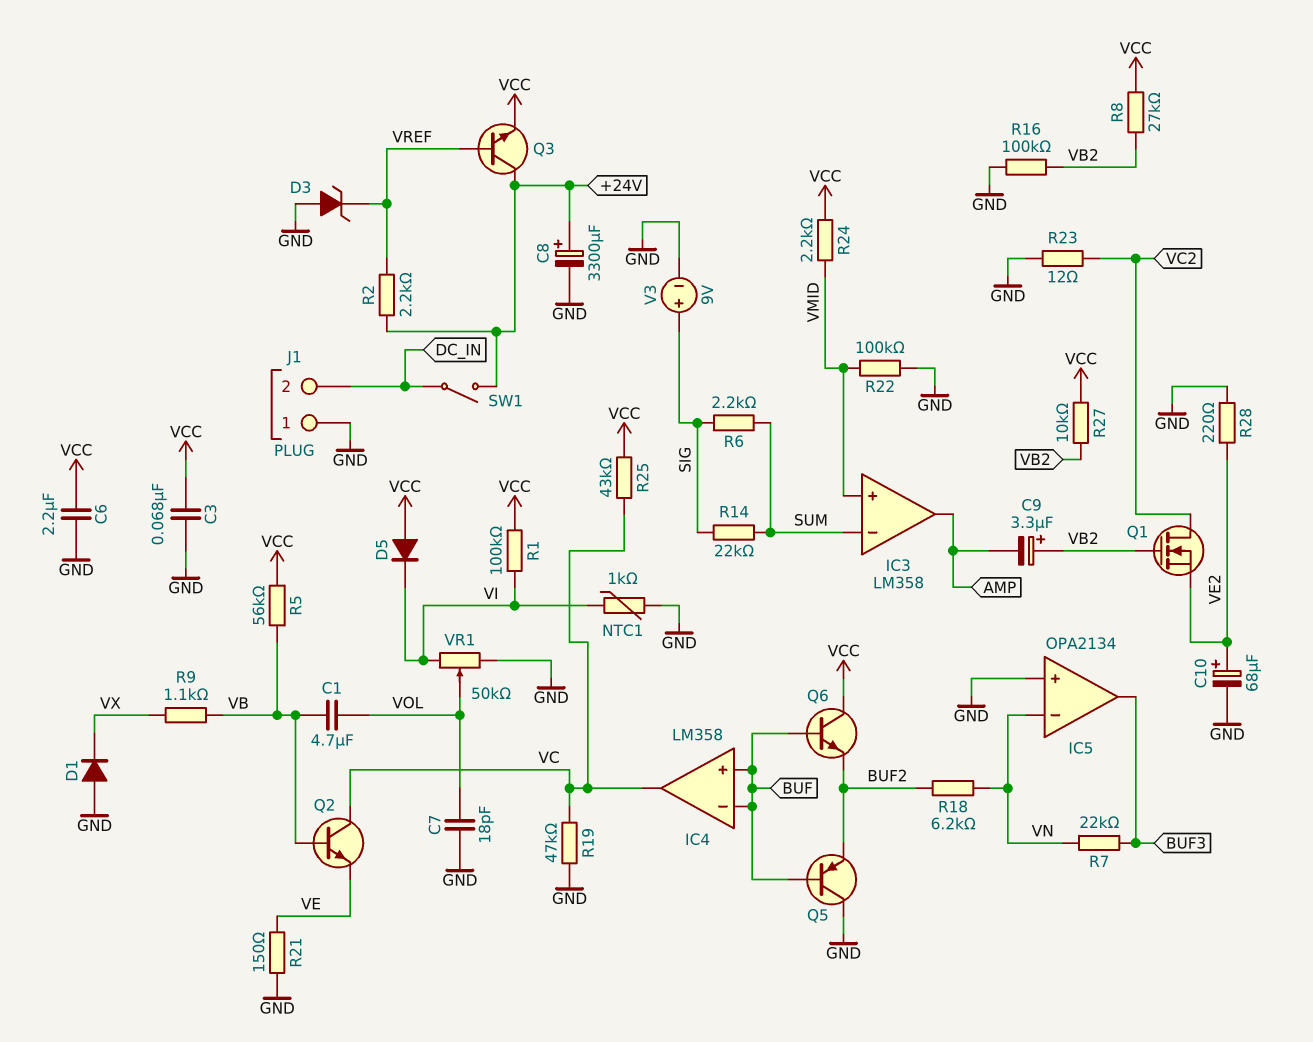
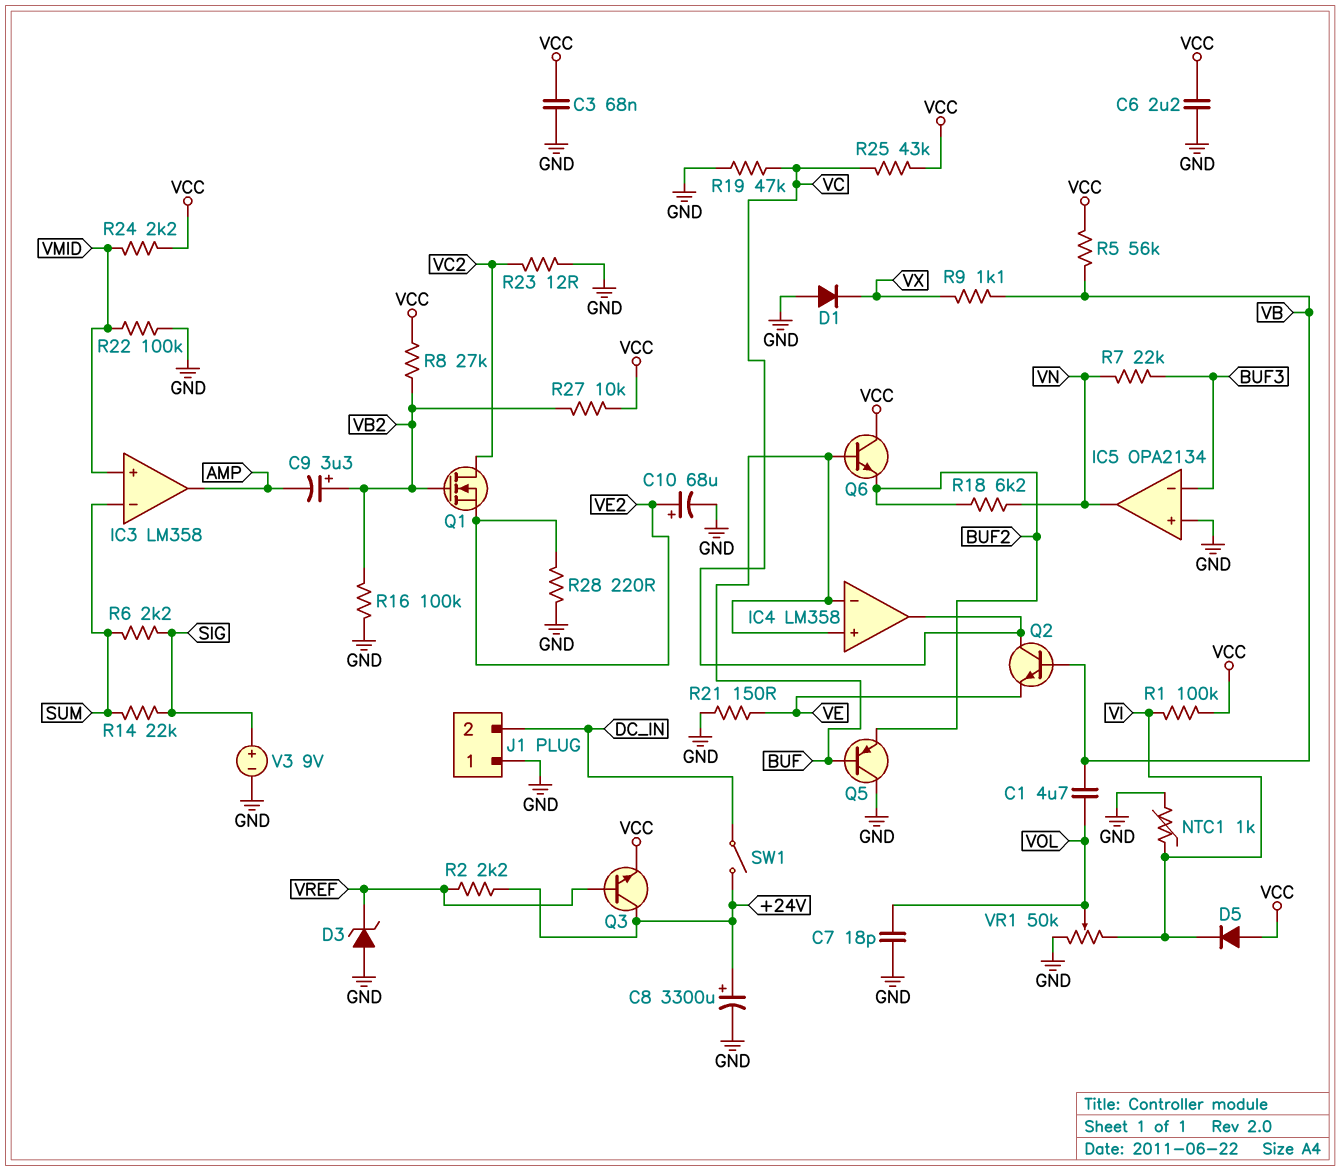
IC5 pin in-: VN -> BUF3
IC5 pin out: BUF3 -> VN

